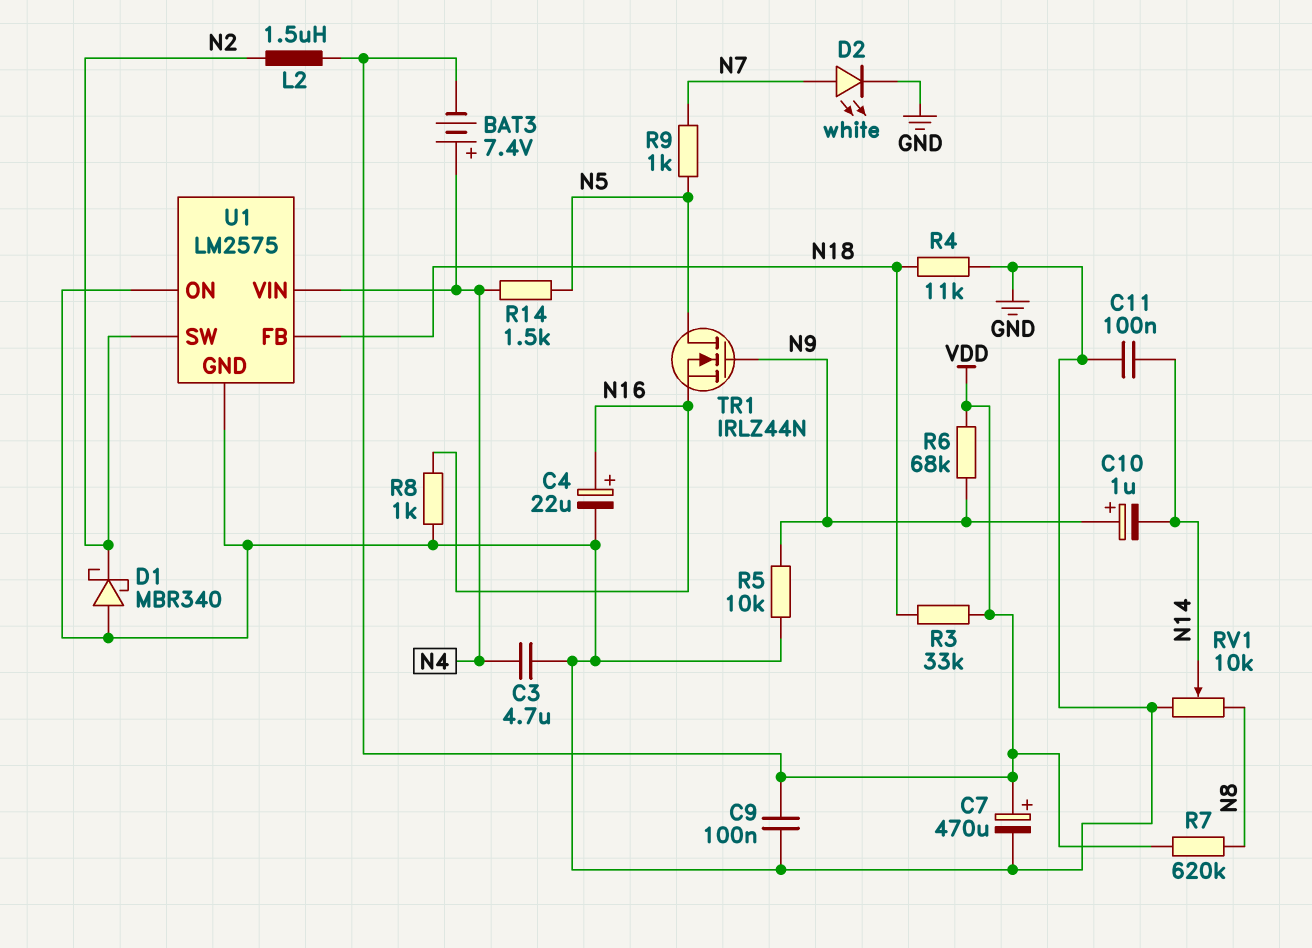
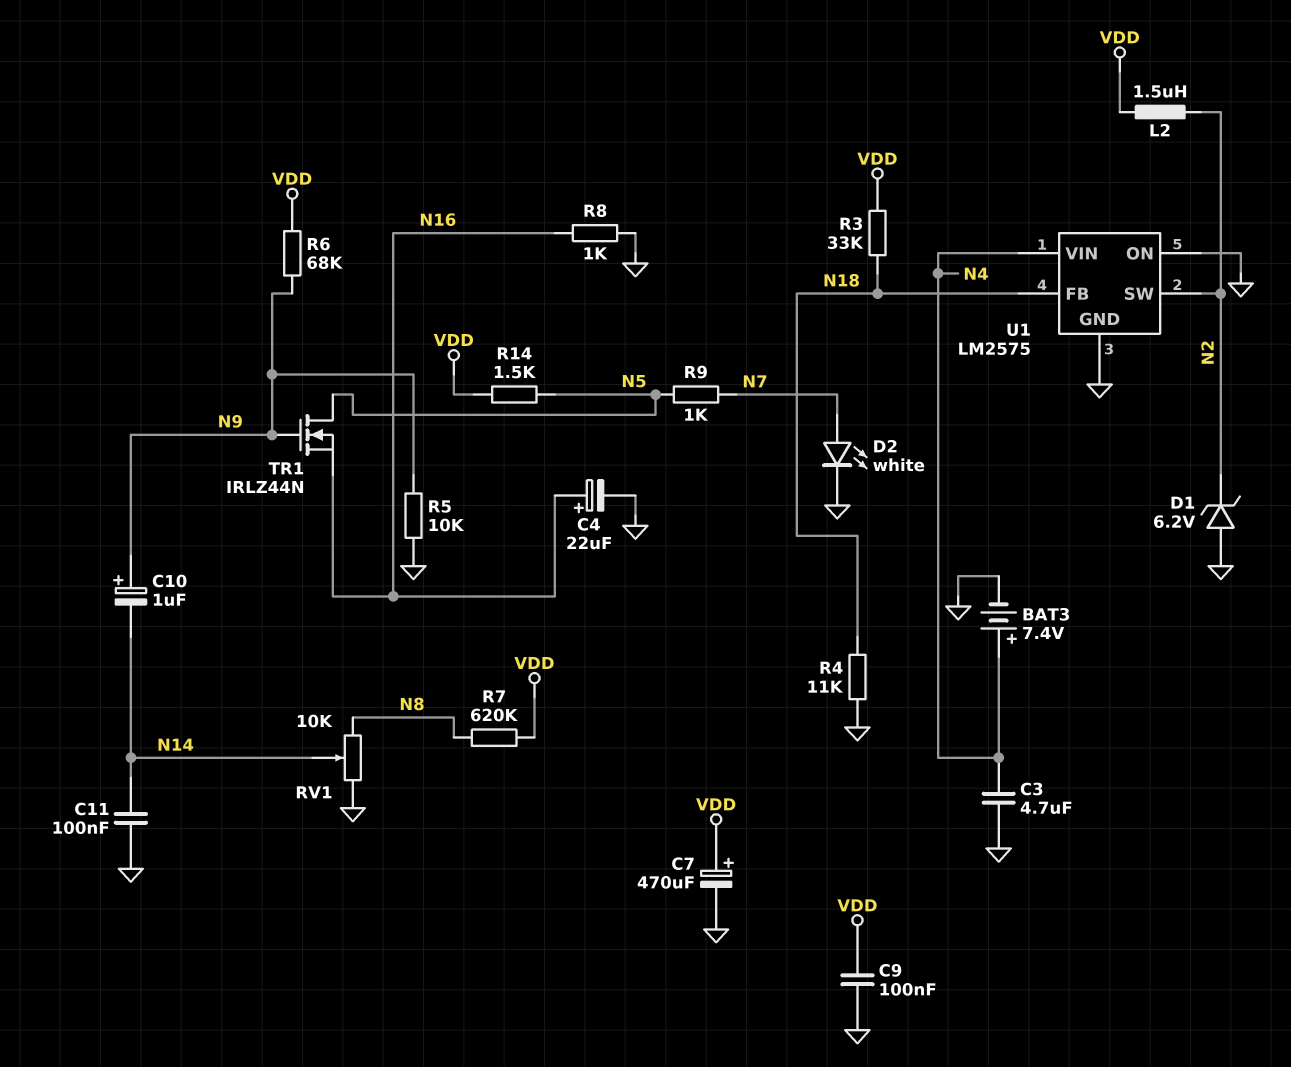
BAT3: 7.4V (plus N4, minus VDD) -> 7.4V (plus N4, minus GND)
D1: schottky MBR340 (A GND, K N2) -> zener 6.2V (A GND, K N2)
R14: 1.5k (N4, N5) -> 1.5k (N5, VDD)

